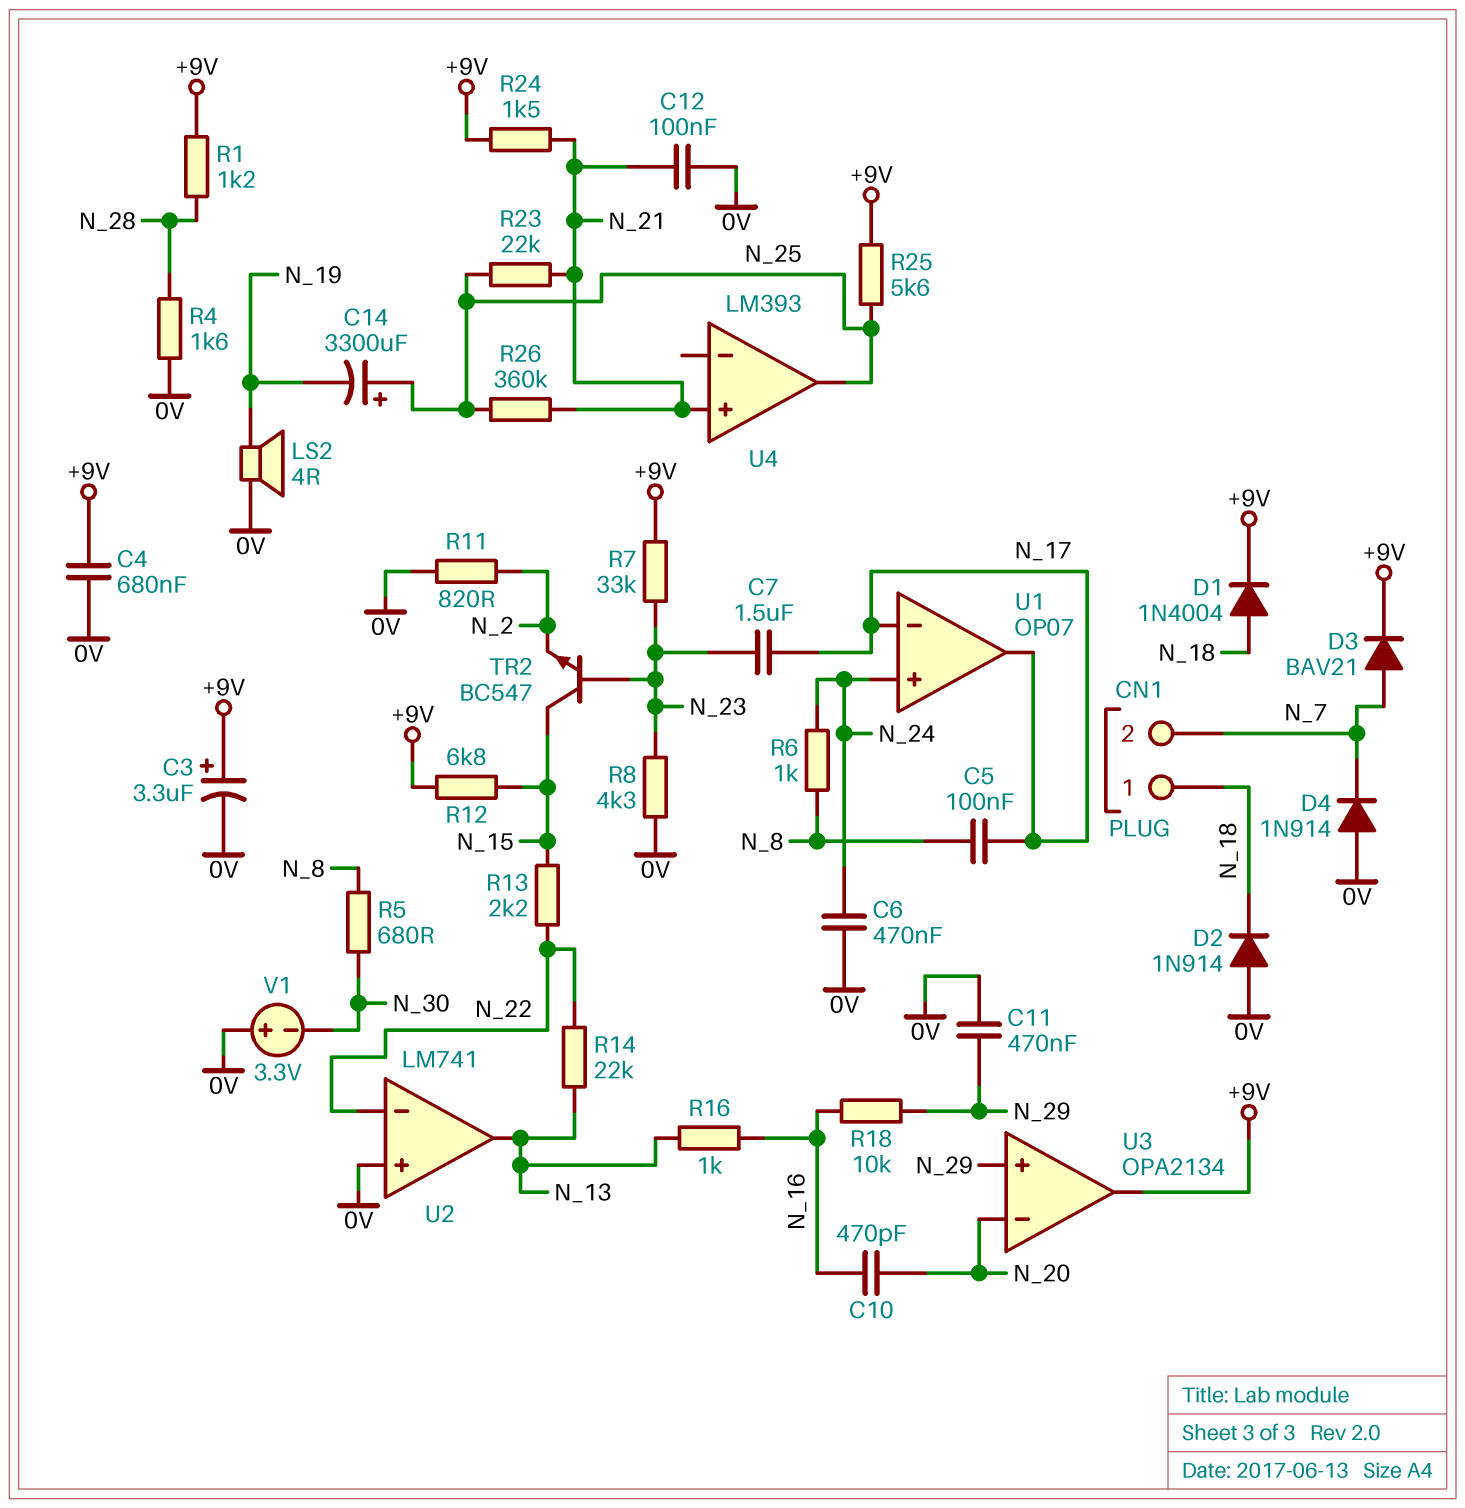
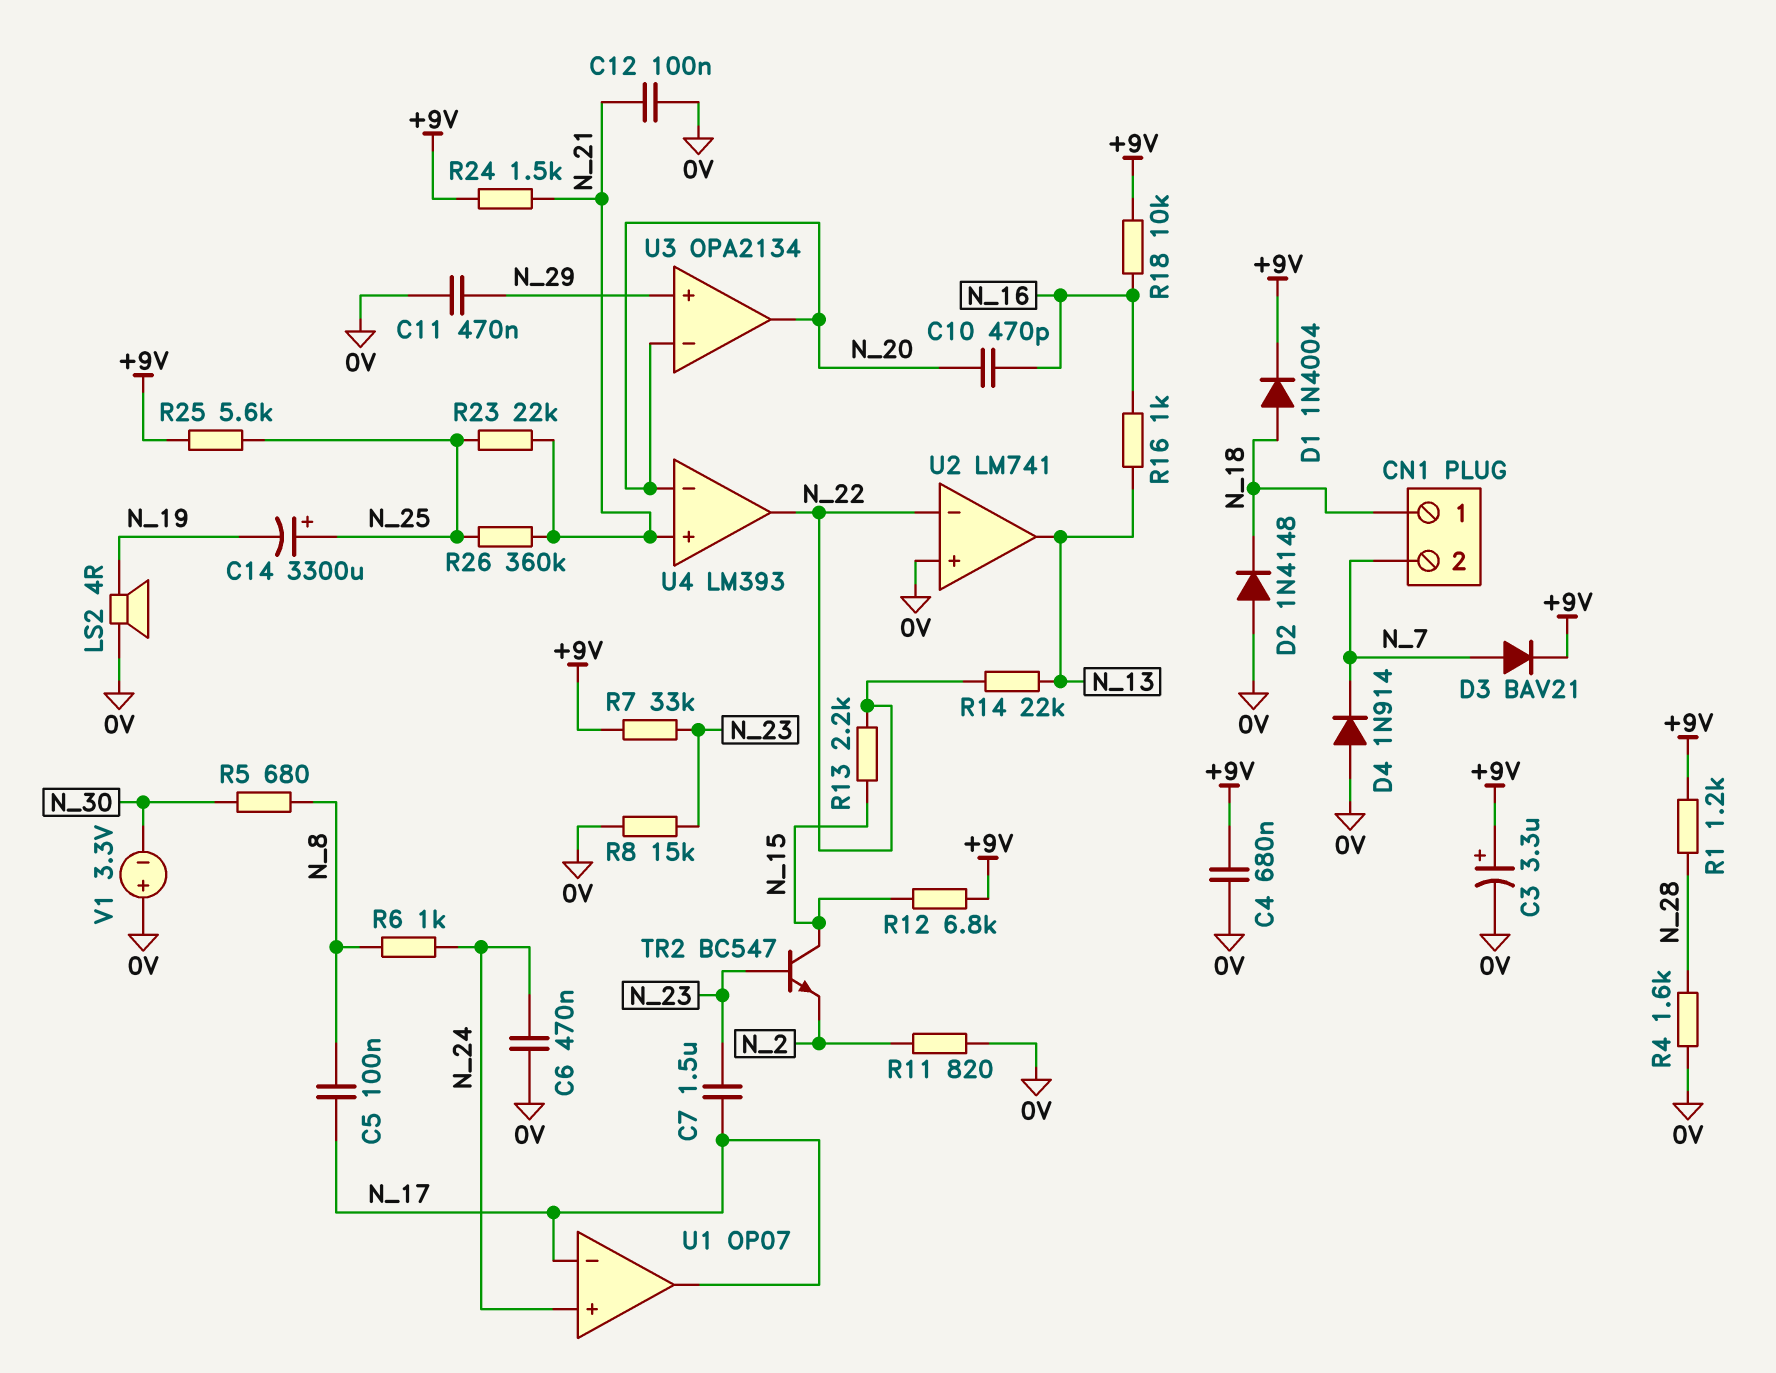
D2: diode 1N914 (A 0V, K N_18) -> diode 1N4148 (A 0V, K N_18)
R8: 4.3k (0V, N_23) -> 15k (0V, N_23)
R18: 10k (N_16, N_29) -> 10k (+9V, N_16)
U3 pin out: +9V -> N_20
U4 pin in-: none -> N_20
U4 pin out: N_25 -> N_22

